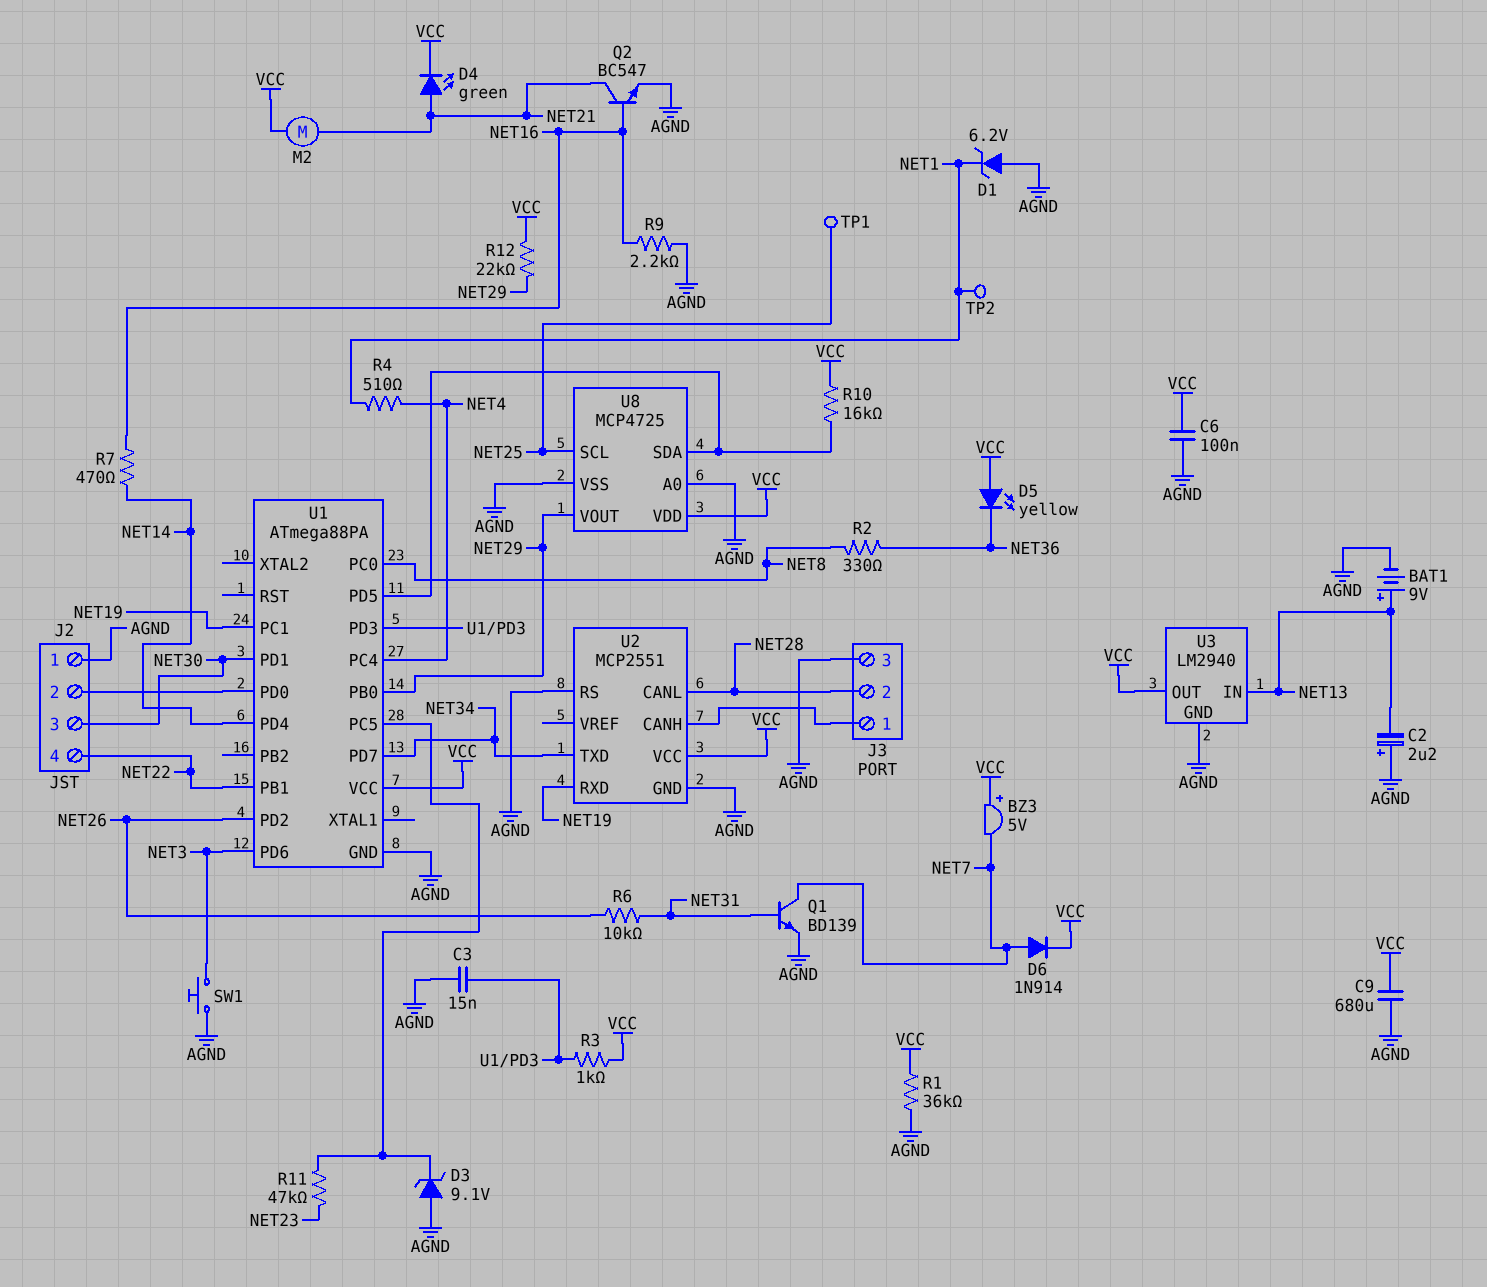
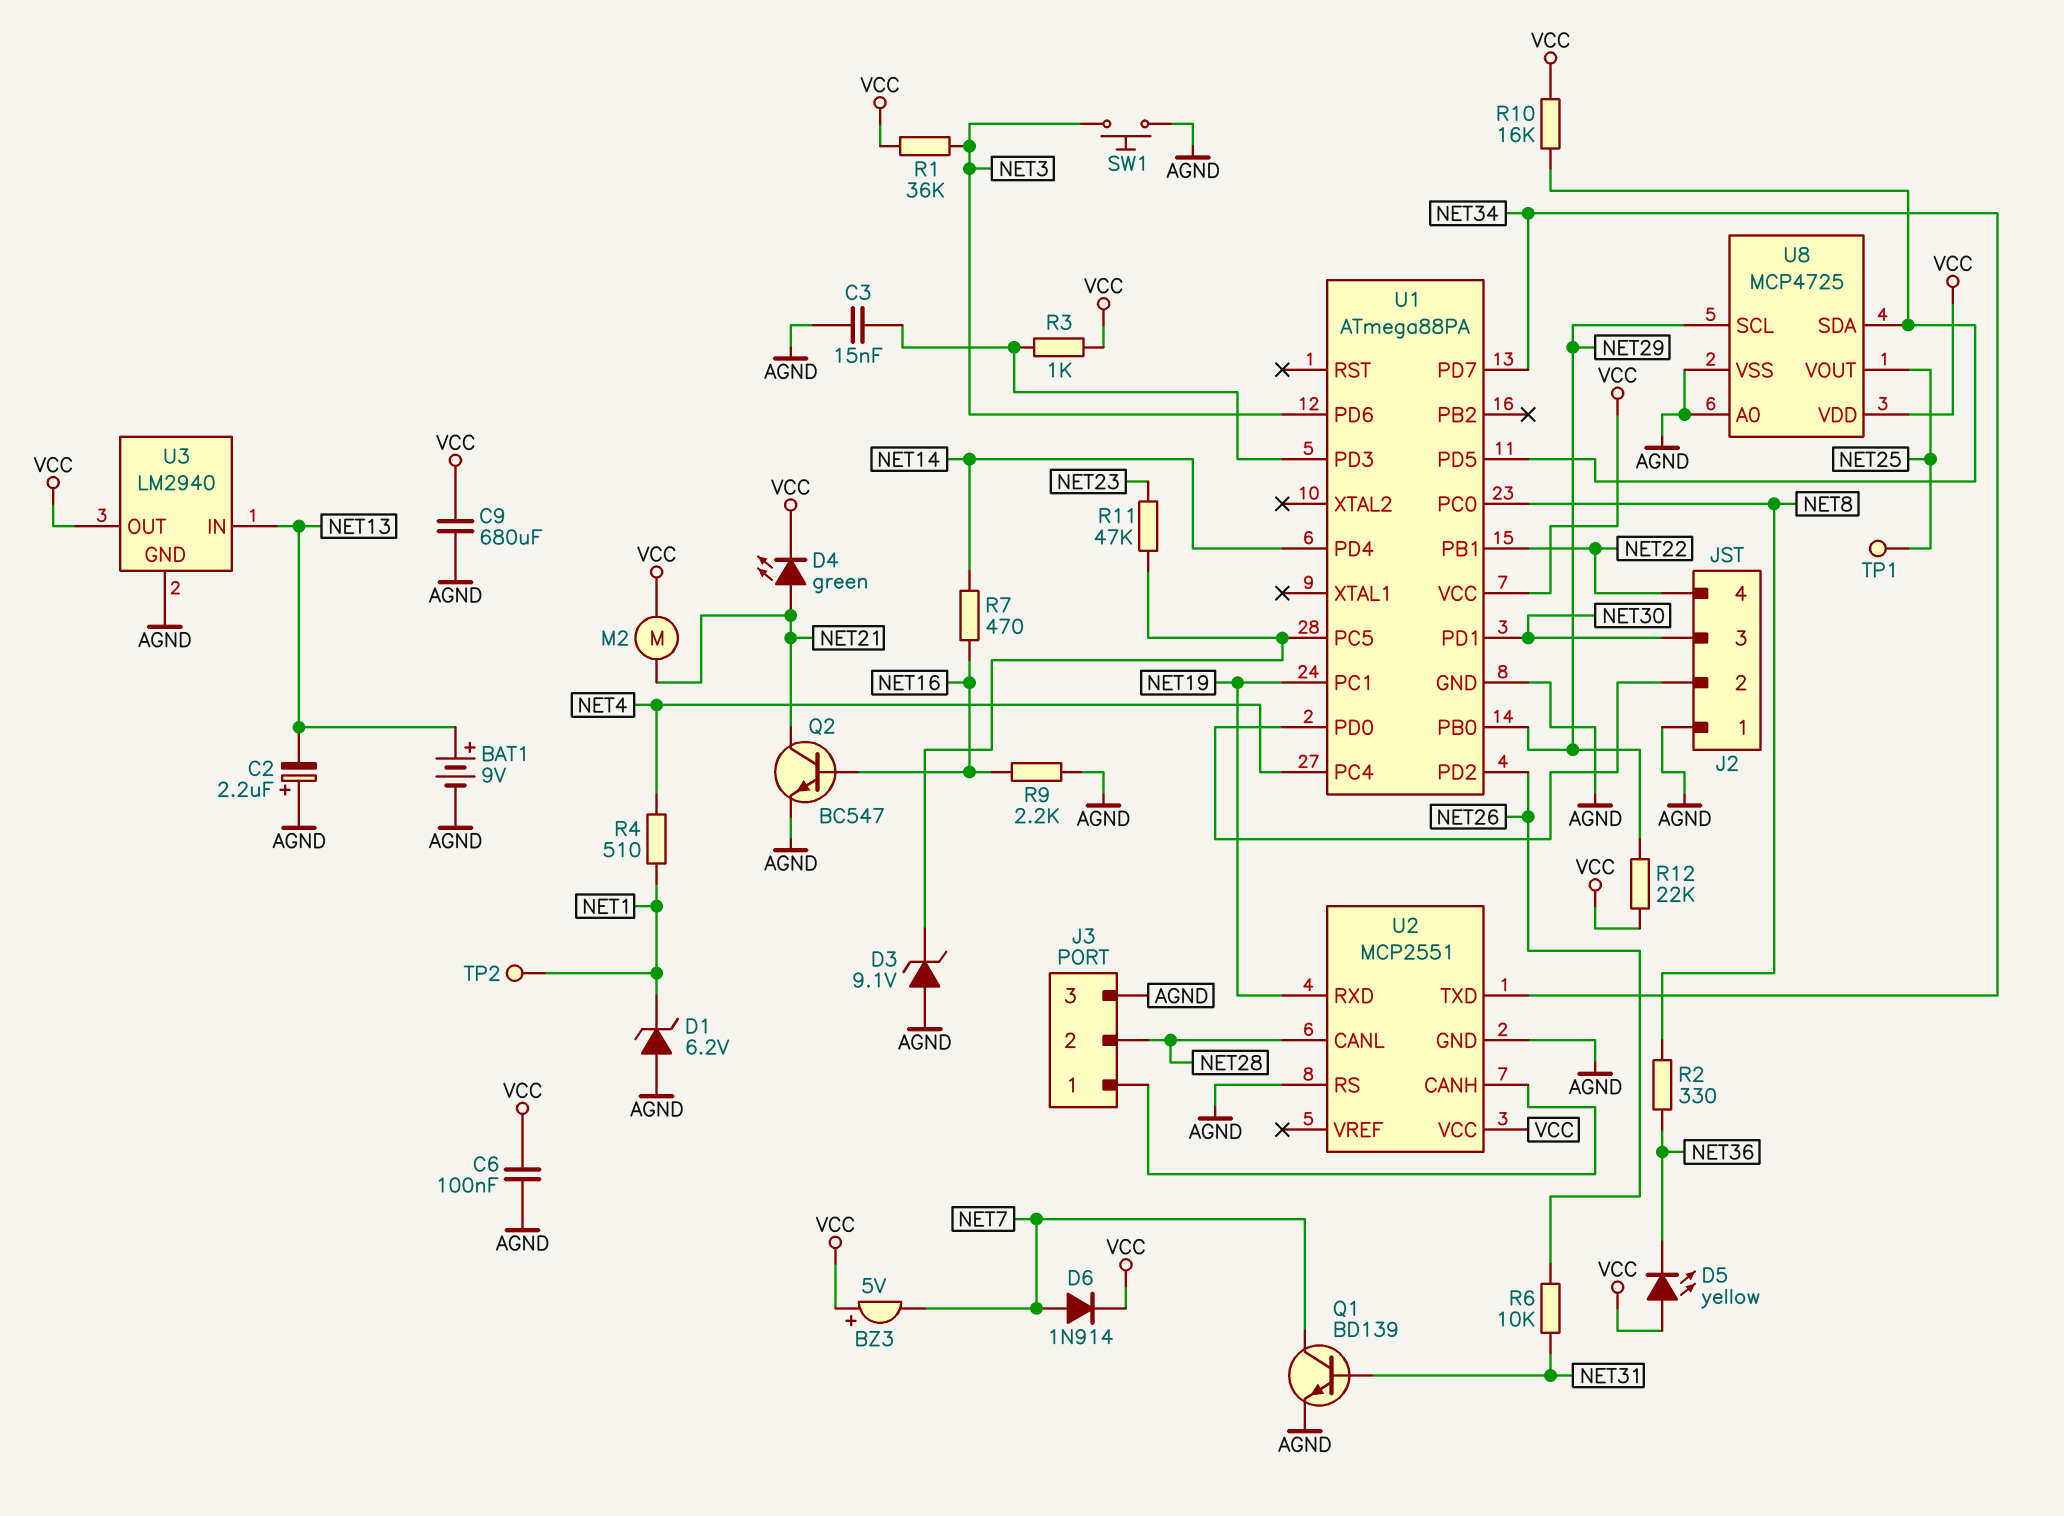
R1: 36k (AGND, VCC) -> 36k (NET3, VCC)
U8 pin SCL: NET25 -> NET29
U8 pin VOUT: NET29 -> NET25

